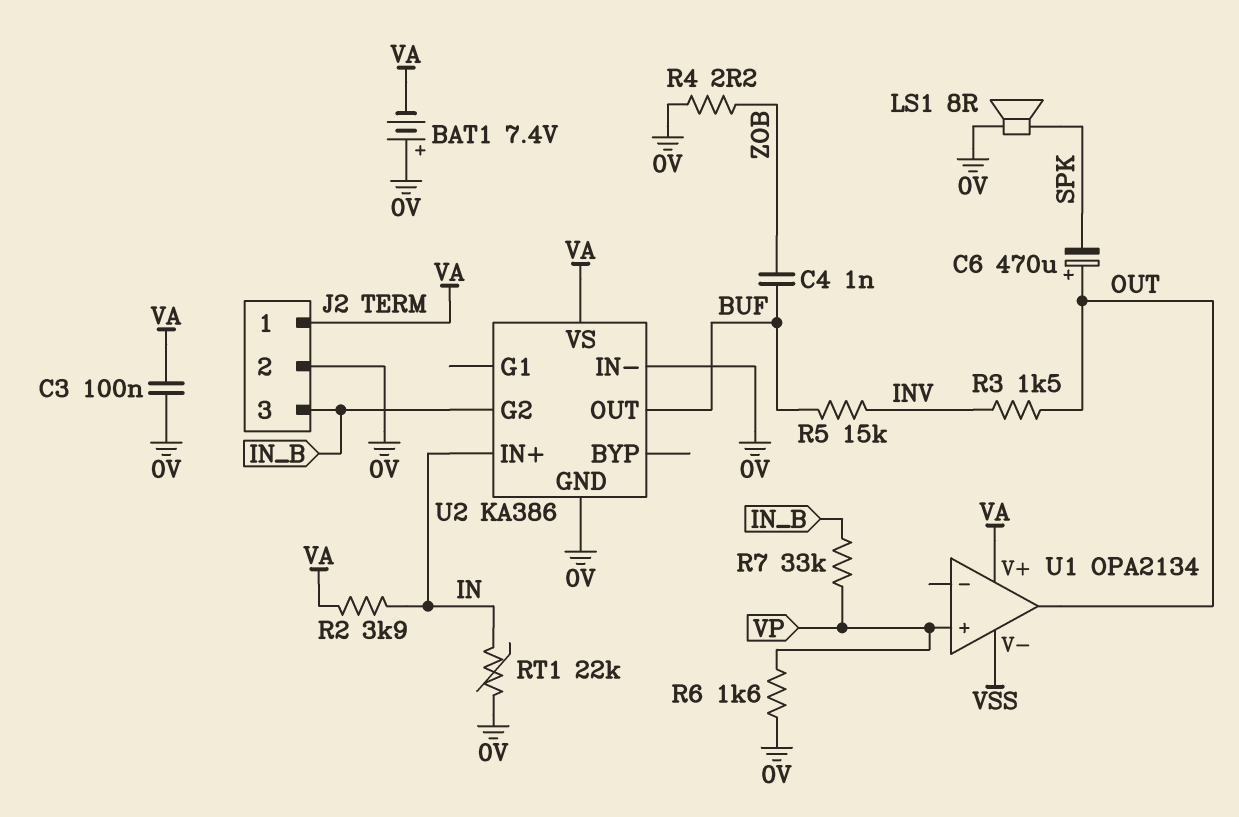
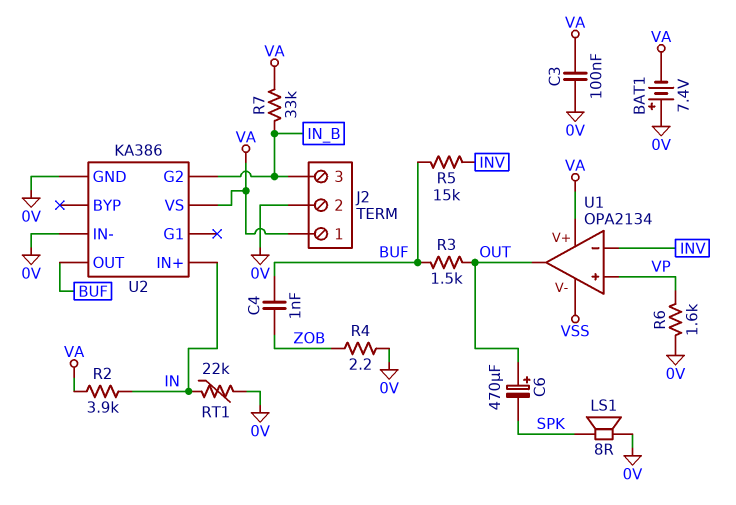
R3: 1.5k (INV, OUT) -> 1.5k (BUF, OUT)
R7: 33k (IN_B, VP) -> 33k (IN_B, VA)
U1 pin in-: none -> INV

